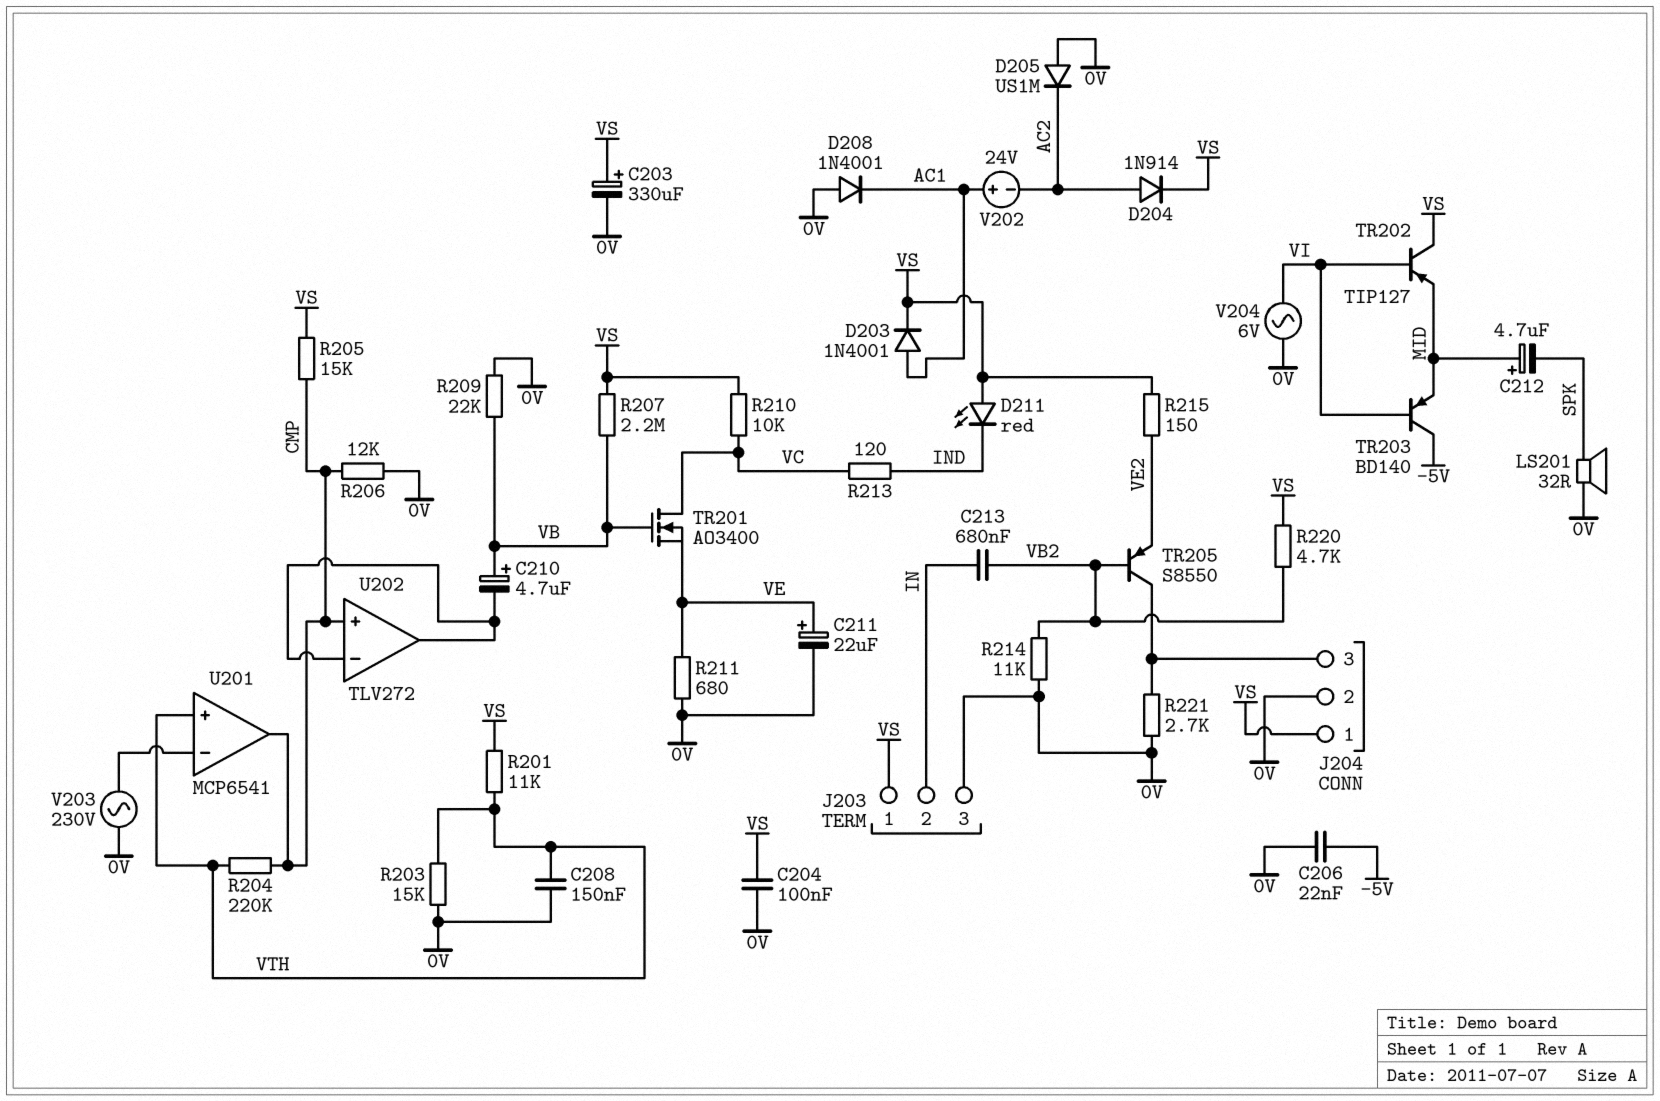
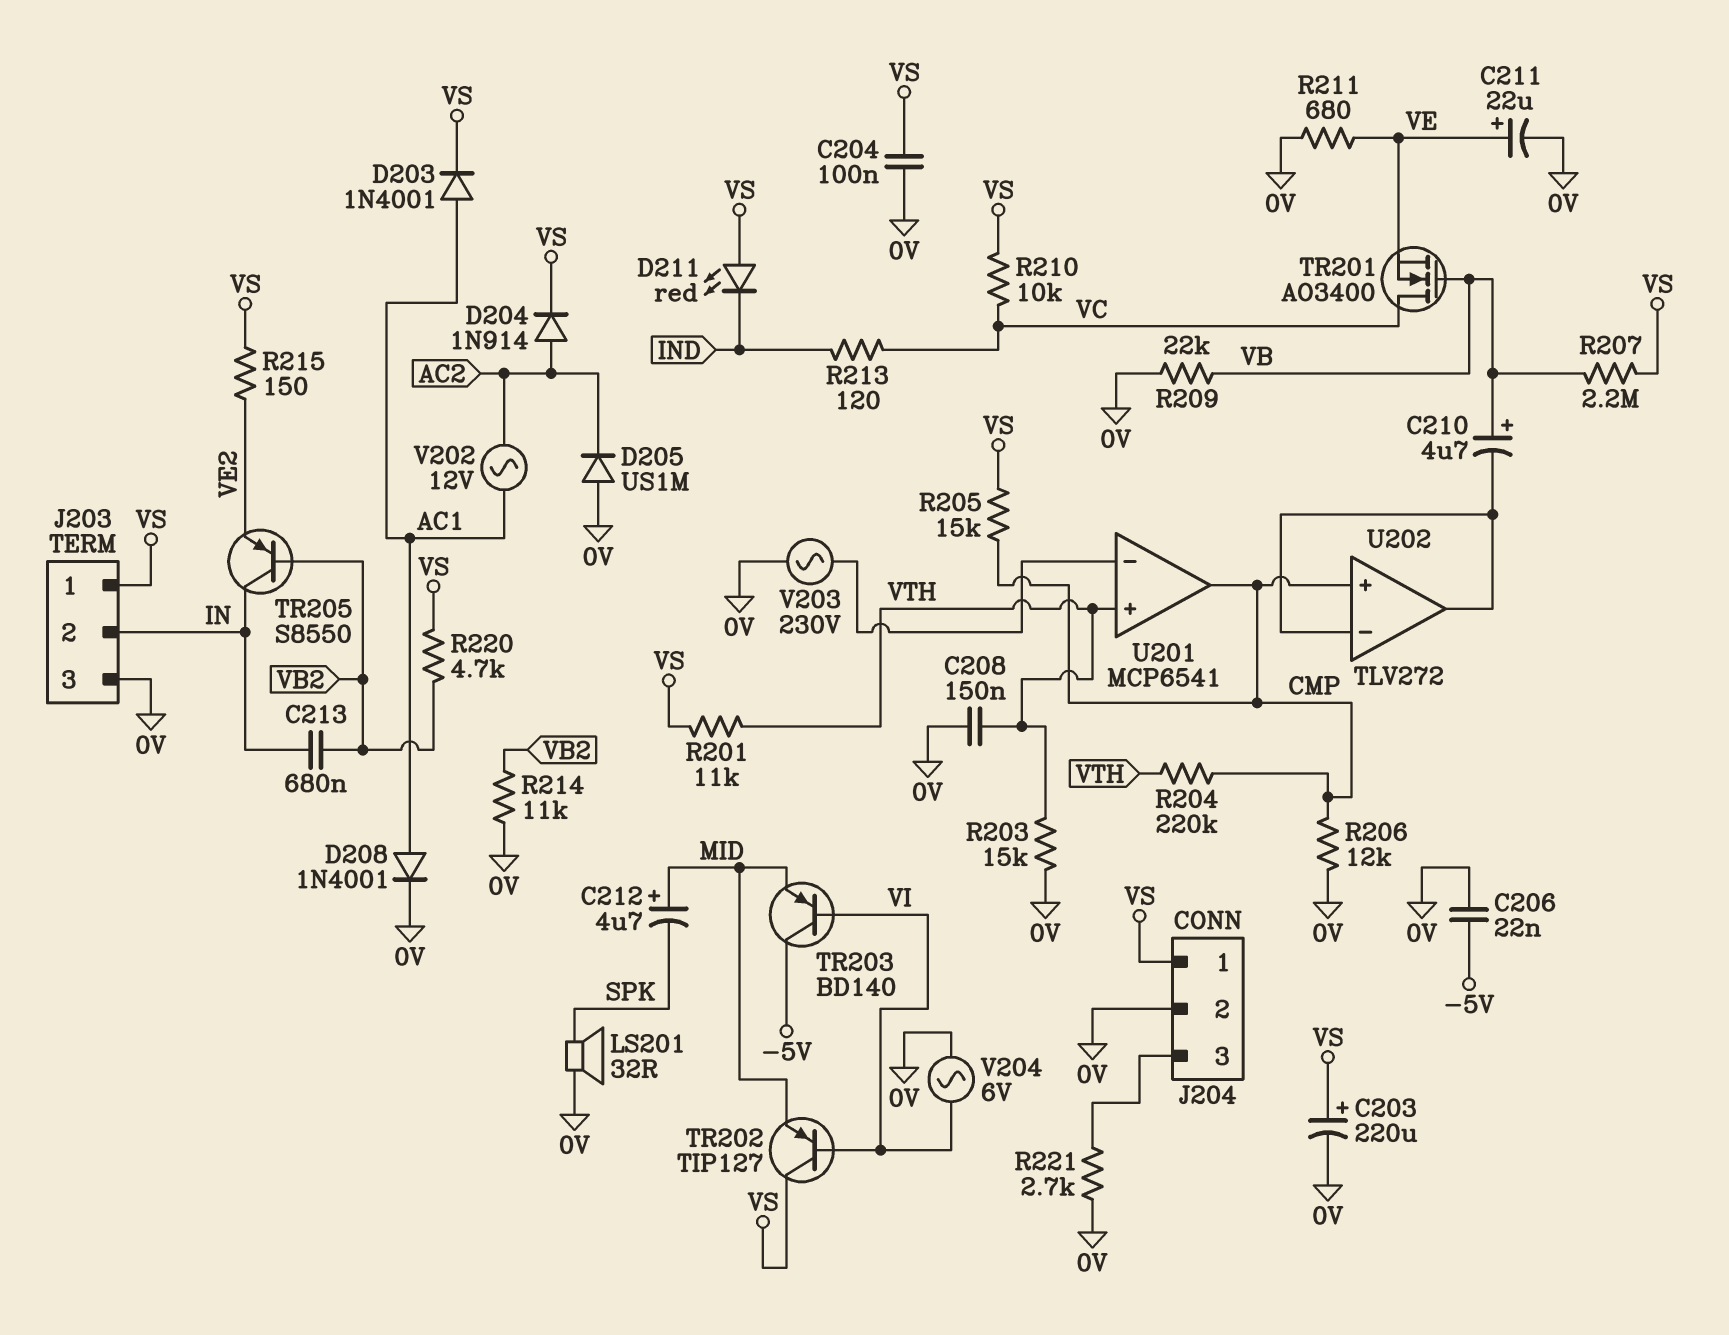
C203: 330uF (plus VS, minus 0V) -> 220uF (plus VS, minus 0V)
D208: diode 1N4001 (A 0V, K AC1) -> diode 1N4001 (A AC1, K 0V)
TR205: PNP S8550 (B VB2, C J204/3, E VE2) -> PNP S8550 (B VB2, C IN, E VE2)
V202: 24V (plus AC1, minus AC2) -> AC 12V (AC1, AC2)

